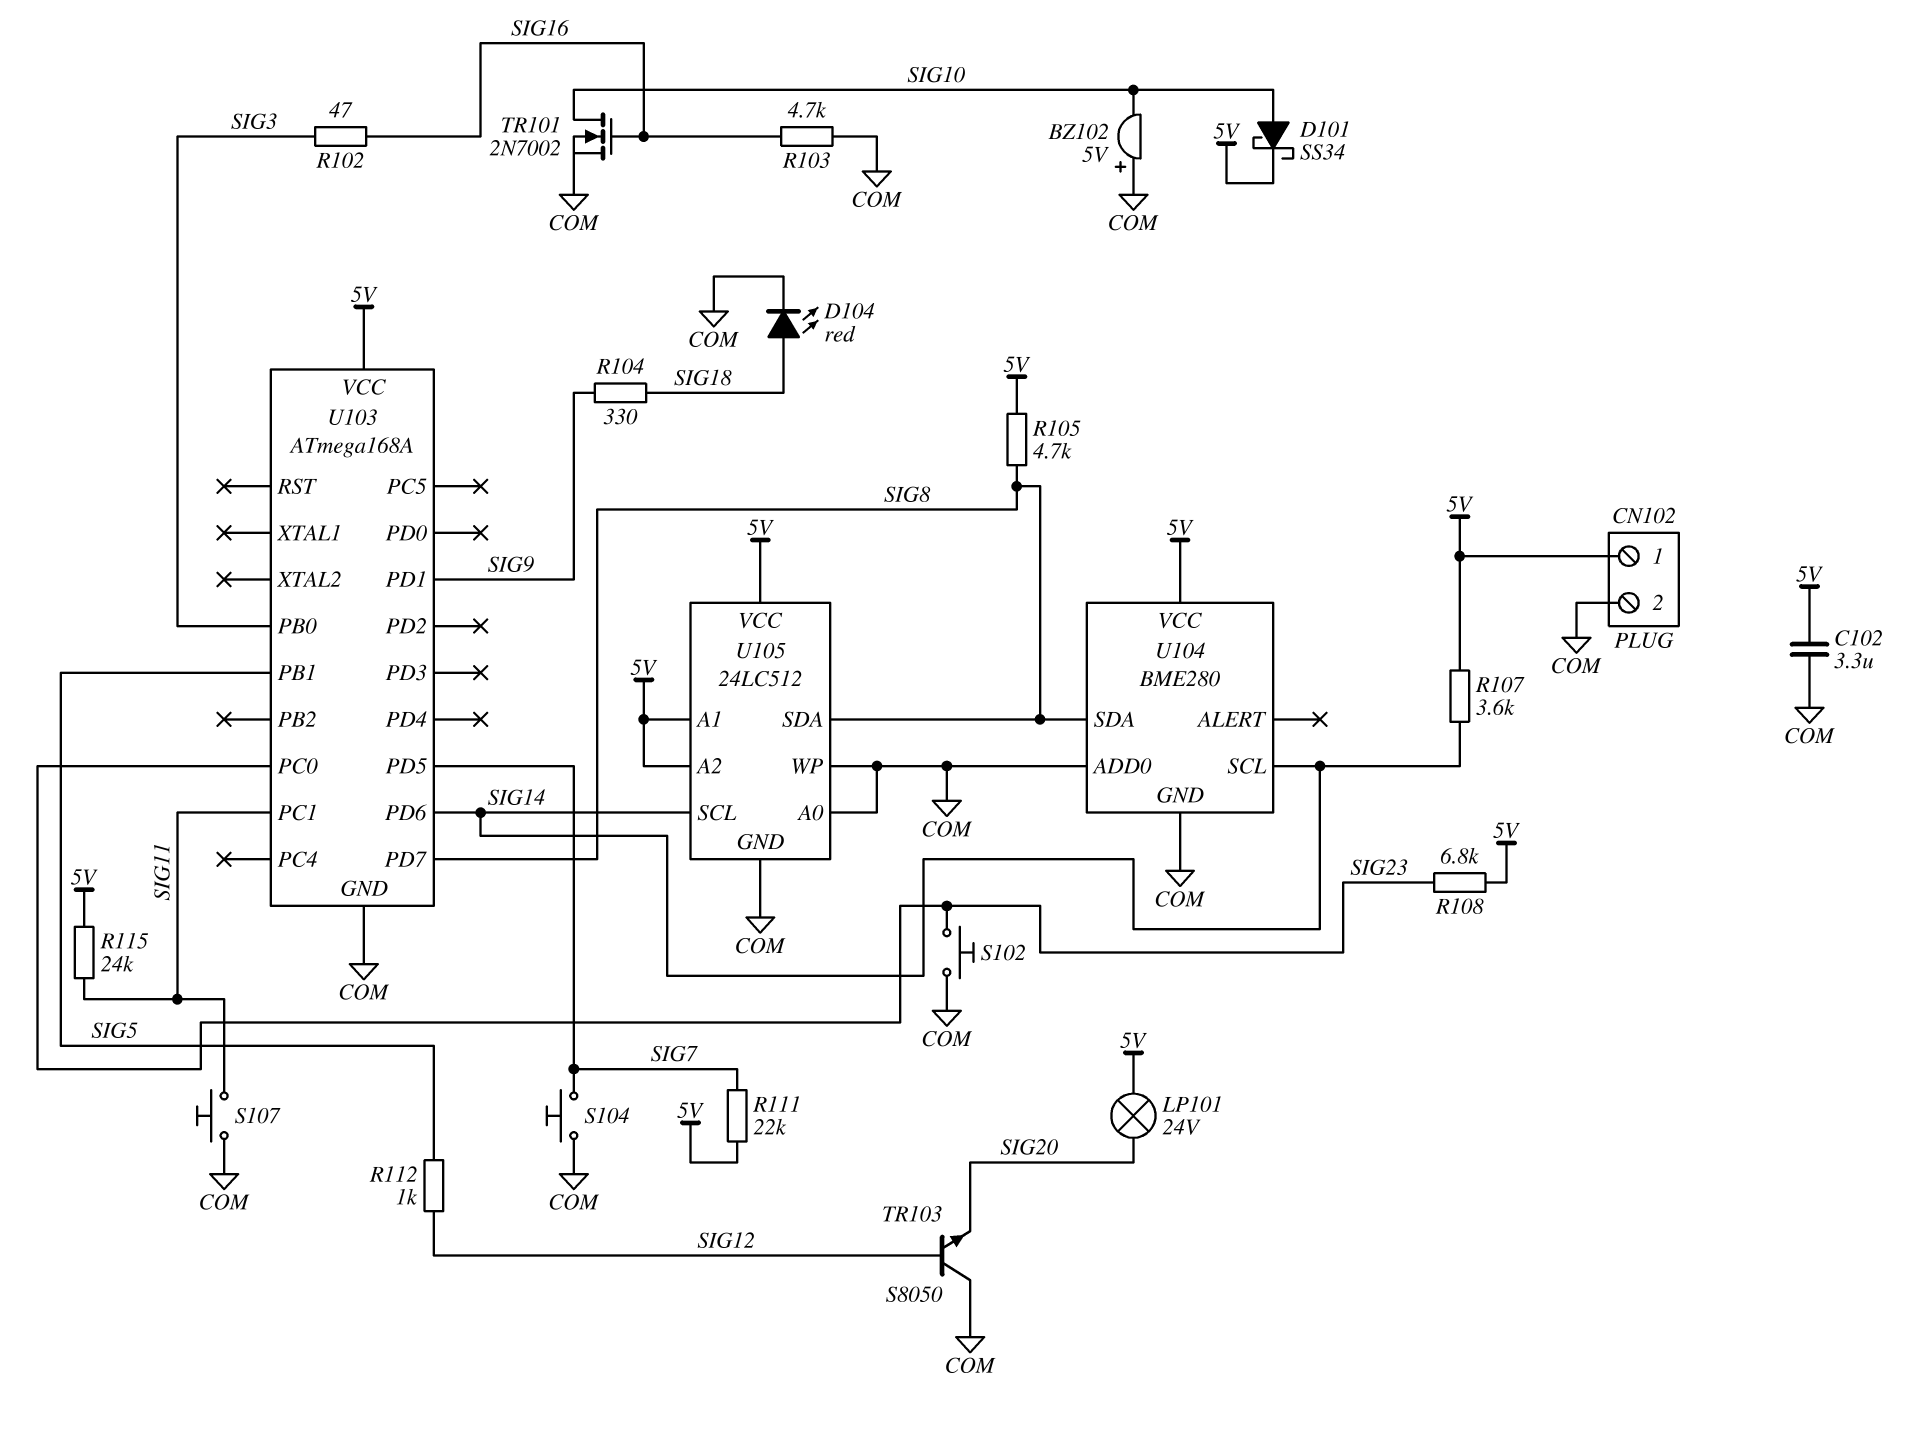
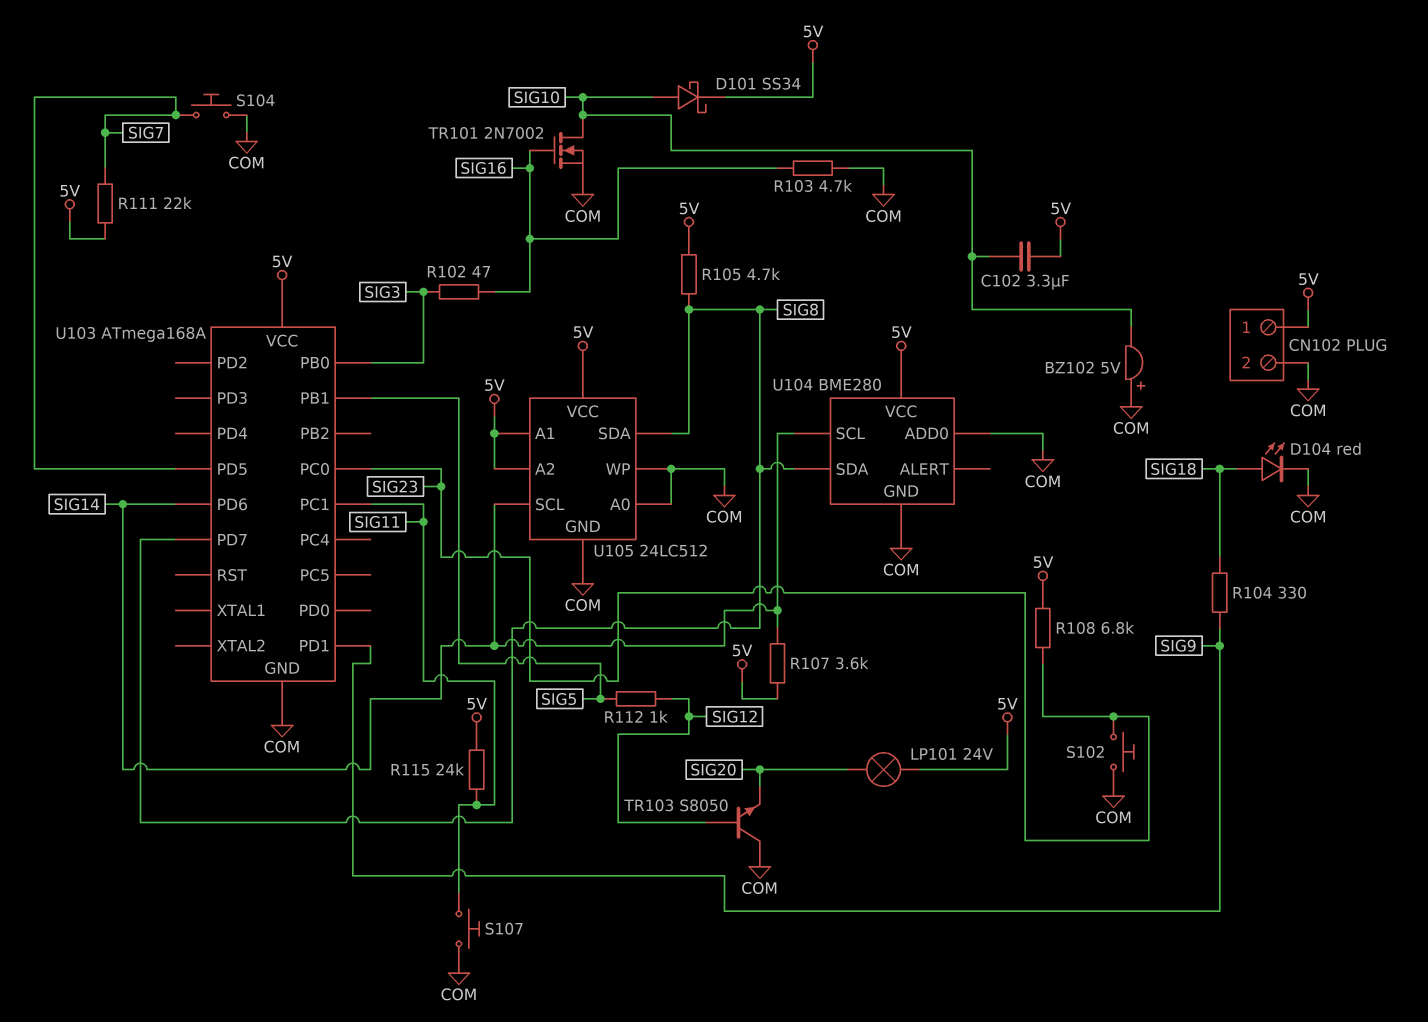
C102: 3.3uF (5V, COM) -> 3.3uF (5V, SIG10)

